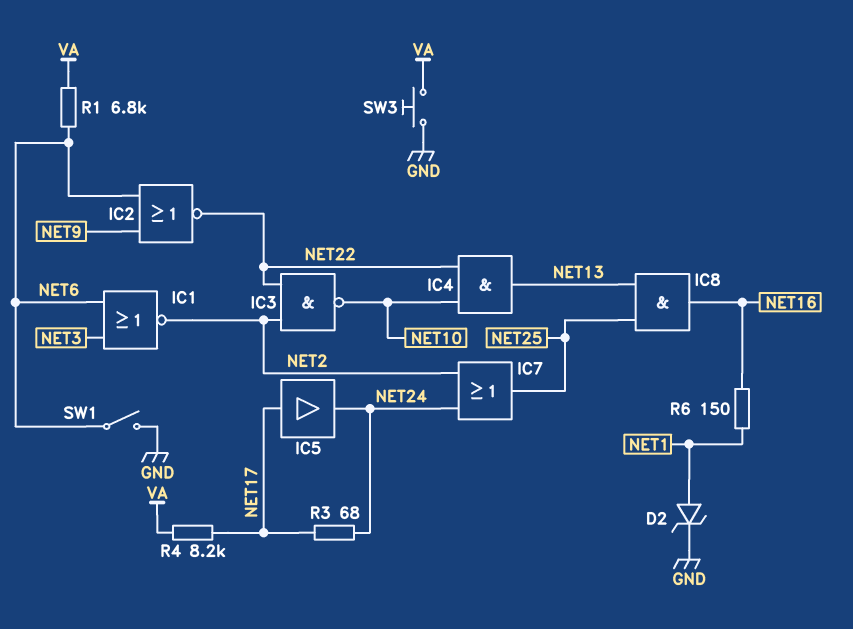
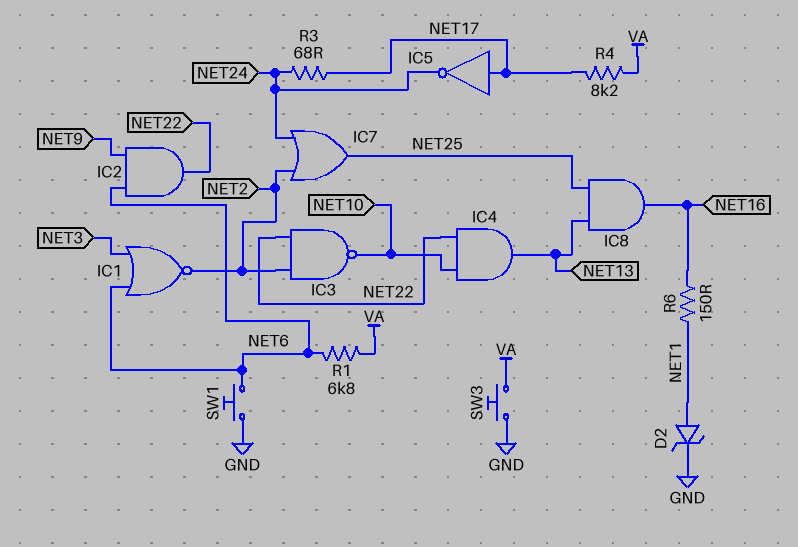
IC2: NOR (in NET6, in NET9, out NET22) -> AND (in NET6, in NET9, out NET22)
IC5: buffer (in NET17, out NET24) -> NOT (in NET17, out NET24)
SW1: switch (GND, NET6) -> button (GND, NET6)

